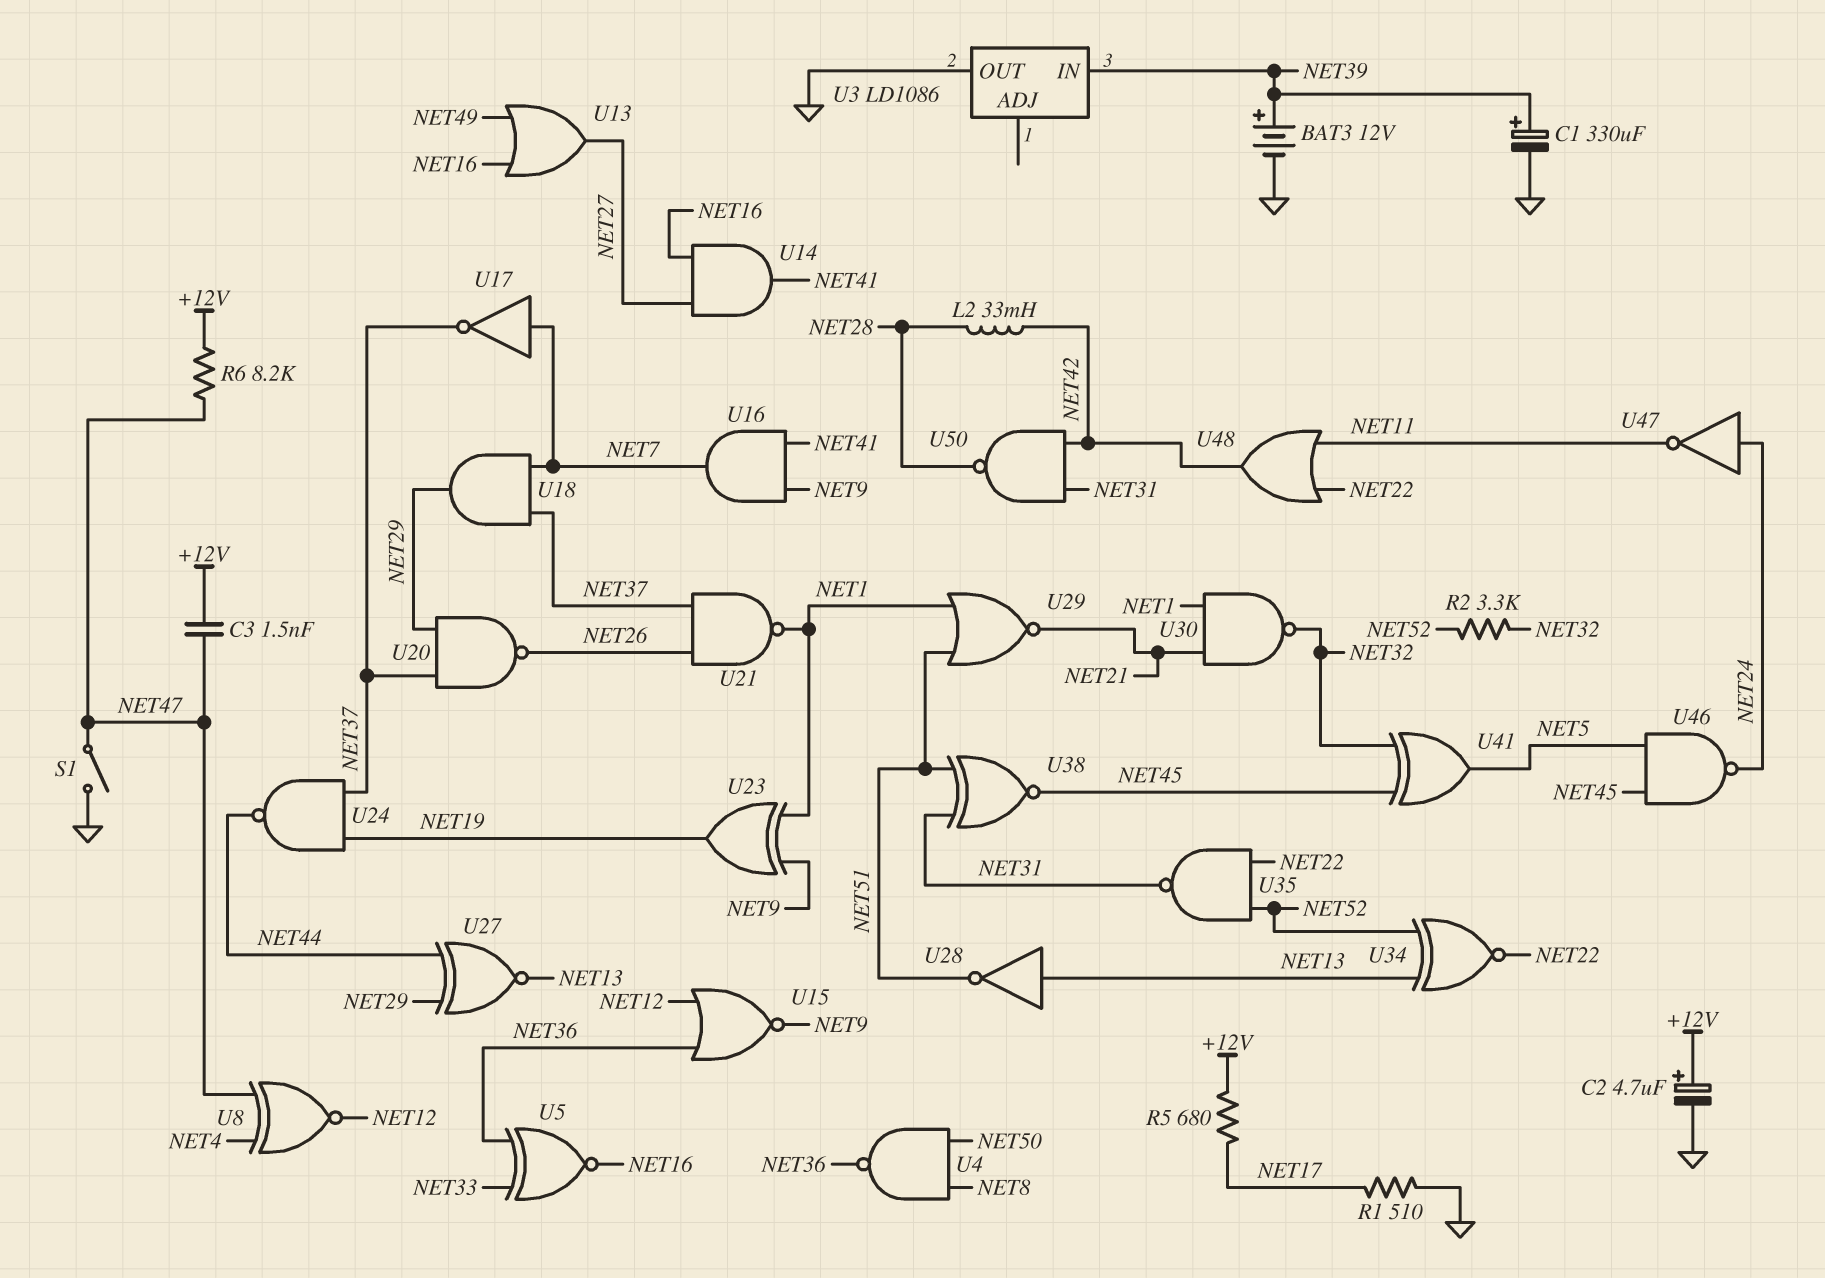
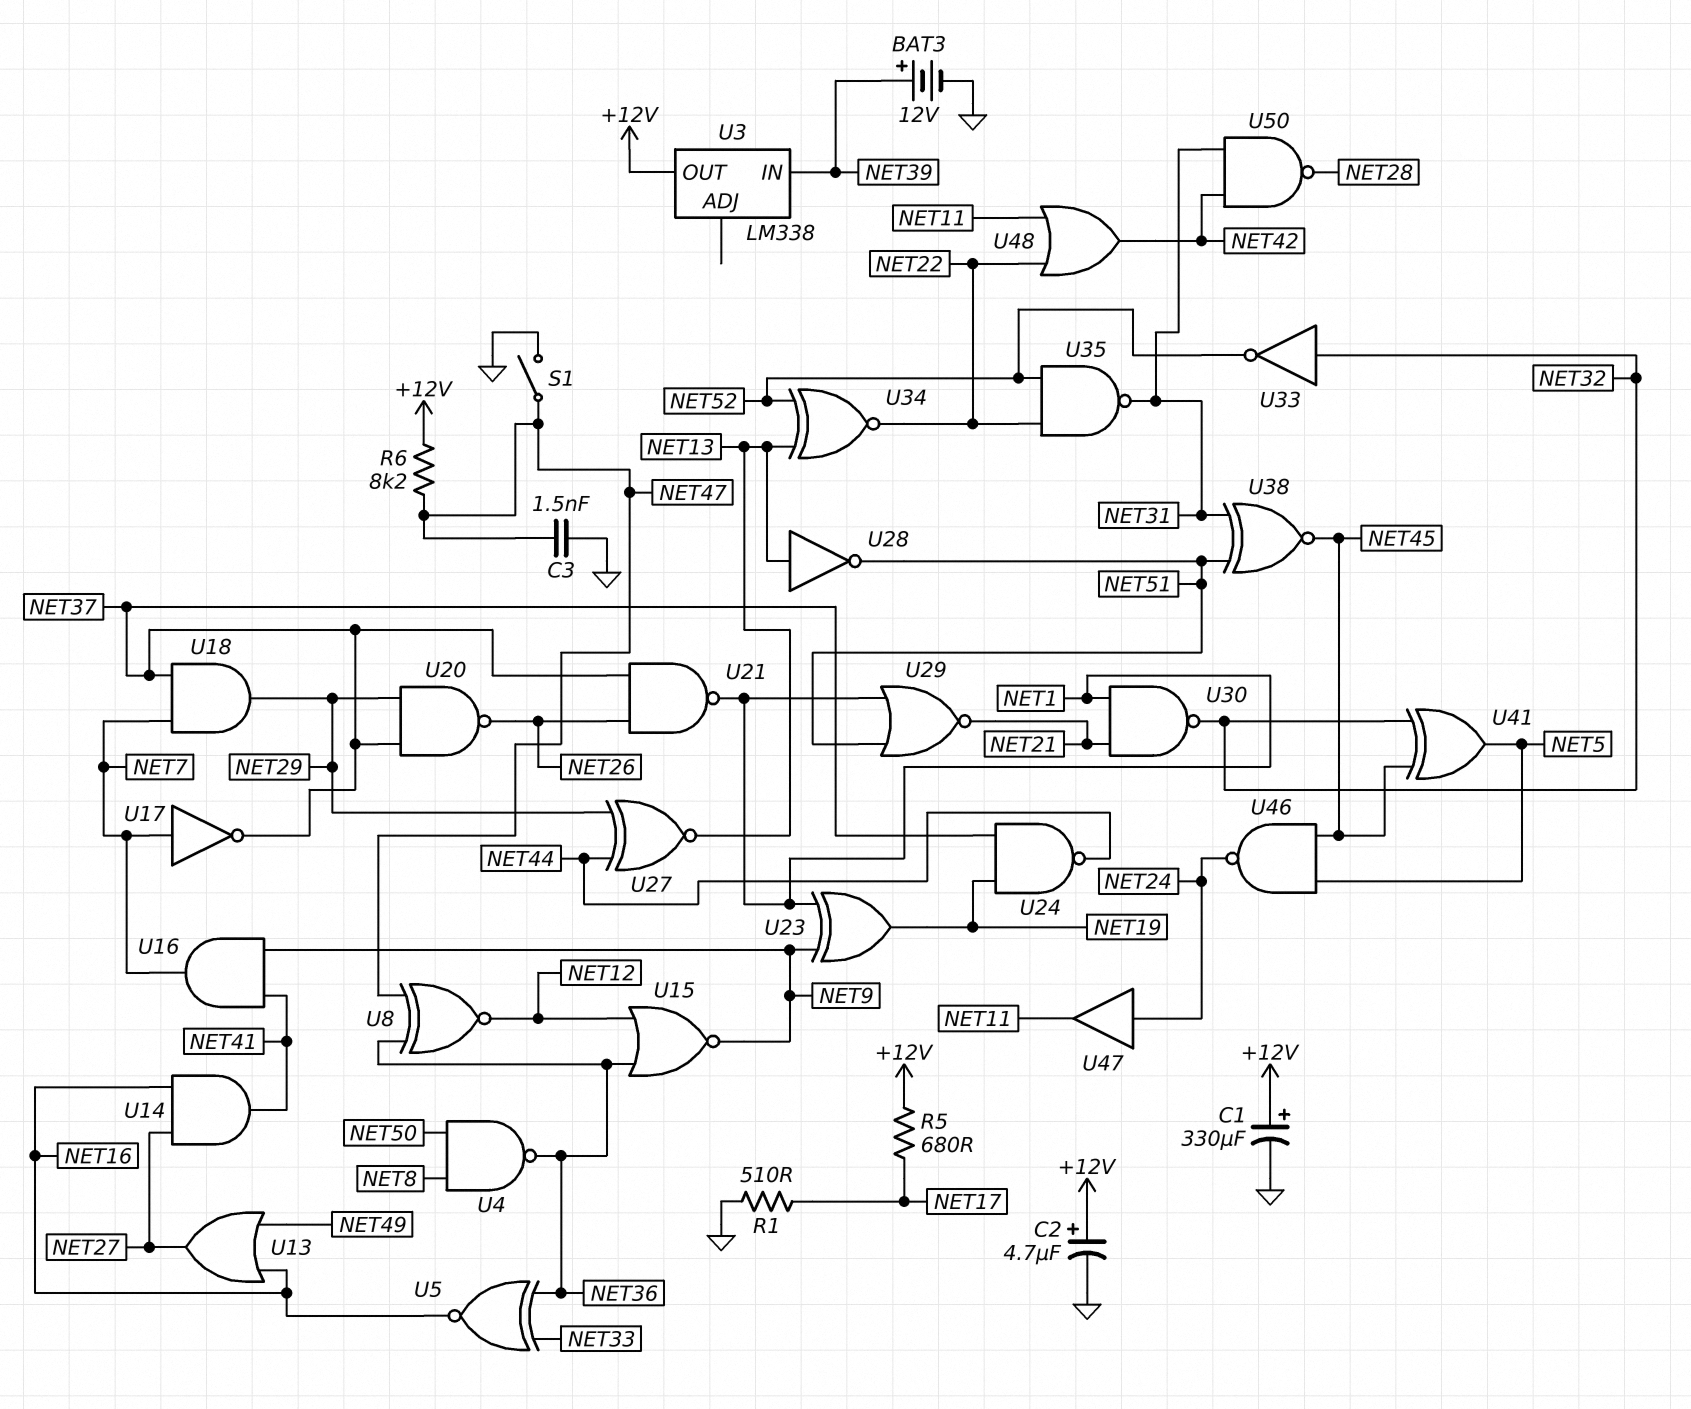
C1: 330uF (plus NET39, minus GND) -> 330uF (plus +12V, minus GND)
C3: 1.5nF (+12V, NET47) -> 1.5nF (GND, NET47)
L2: 33mH (NET28, NET42) -> none
R2: 3.3k (NET32, NET52) -> none
U3: LD1086 -> LM338
U3 pin OUT: GND -> +12V
U8: XNOR (in NET4, in NET47, out NET12) -> XNOR (in NET36, in NET47, out NET12)
U33: none -> NOT (in NET32, out NET52)
U47: NOT (in NET24, out NET11) -> buffer (in NET24, out NET11)

